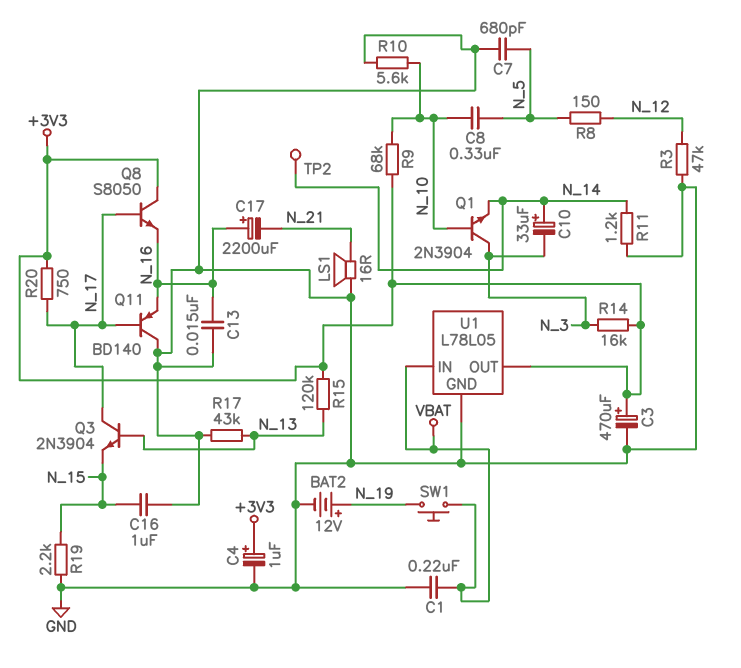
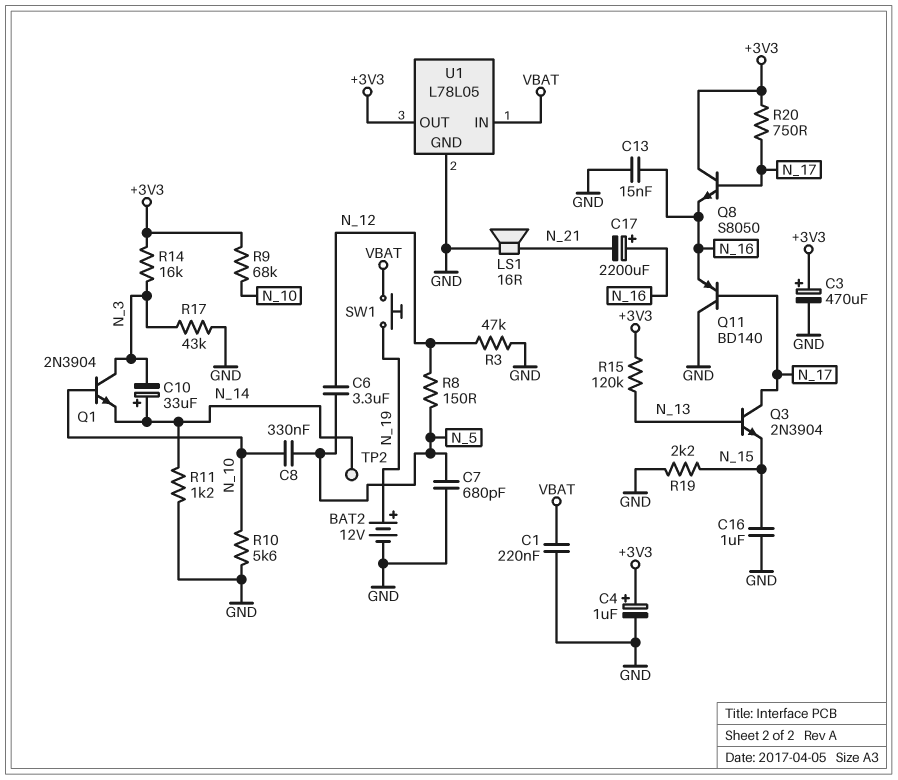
C6: none -> 3.3uF (N_5, N_12)
R17: 43k (GND, N_13) -> 43k (GND, N_3)

